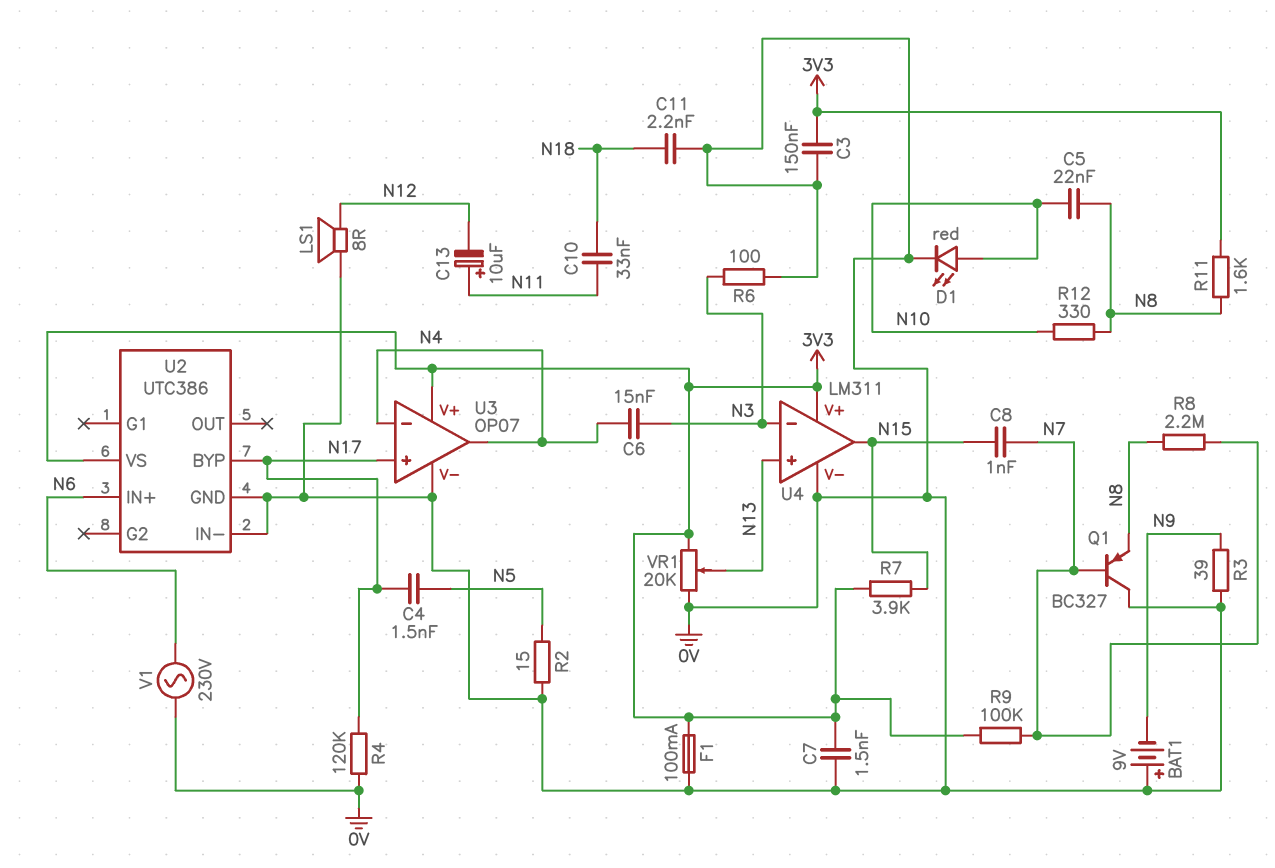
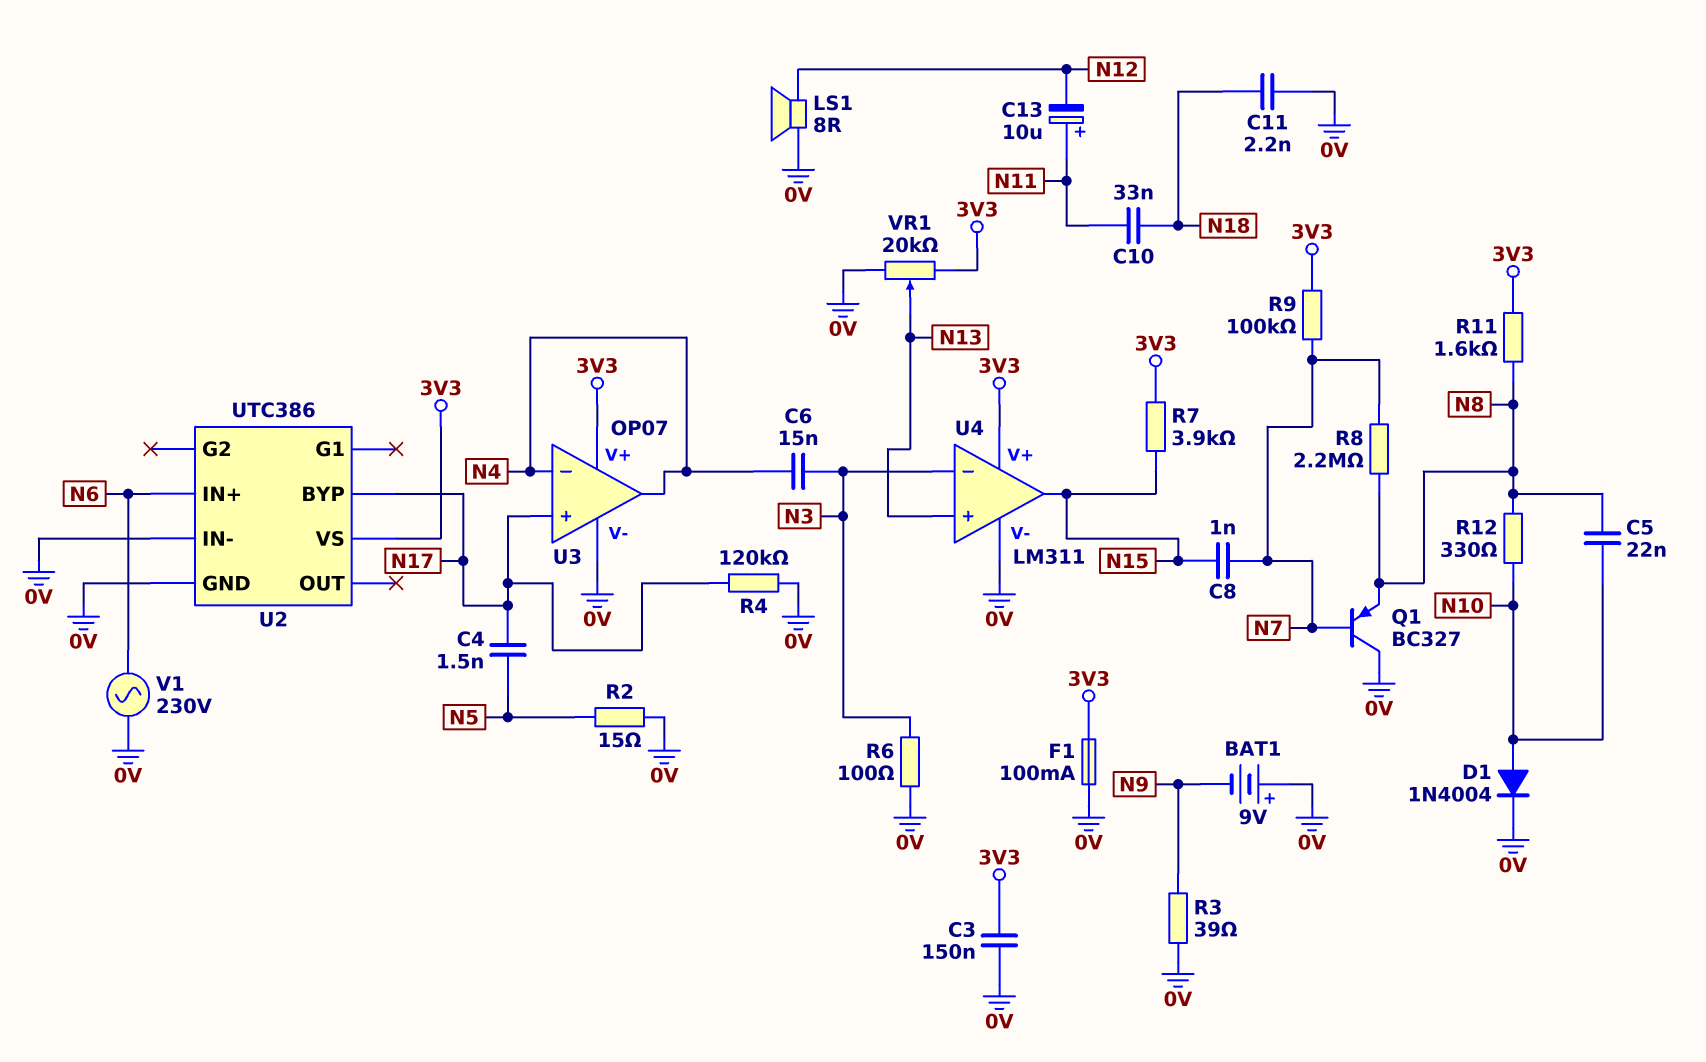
C7: 1.5nF (0V, 3V3) -> none
D1: LED red (A N10, K 0V) -> diode 1N4004 (A N10, K 0V)

